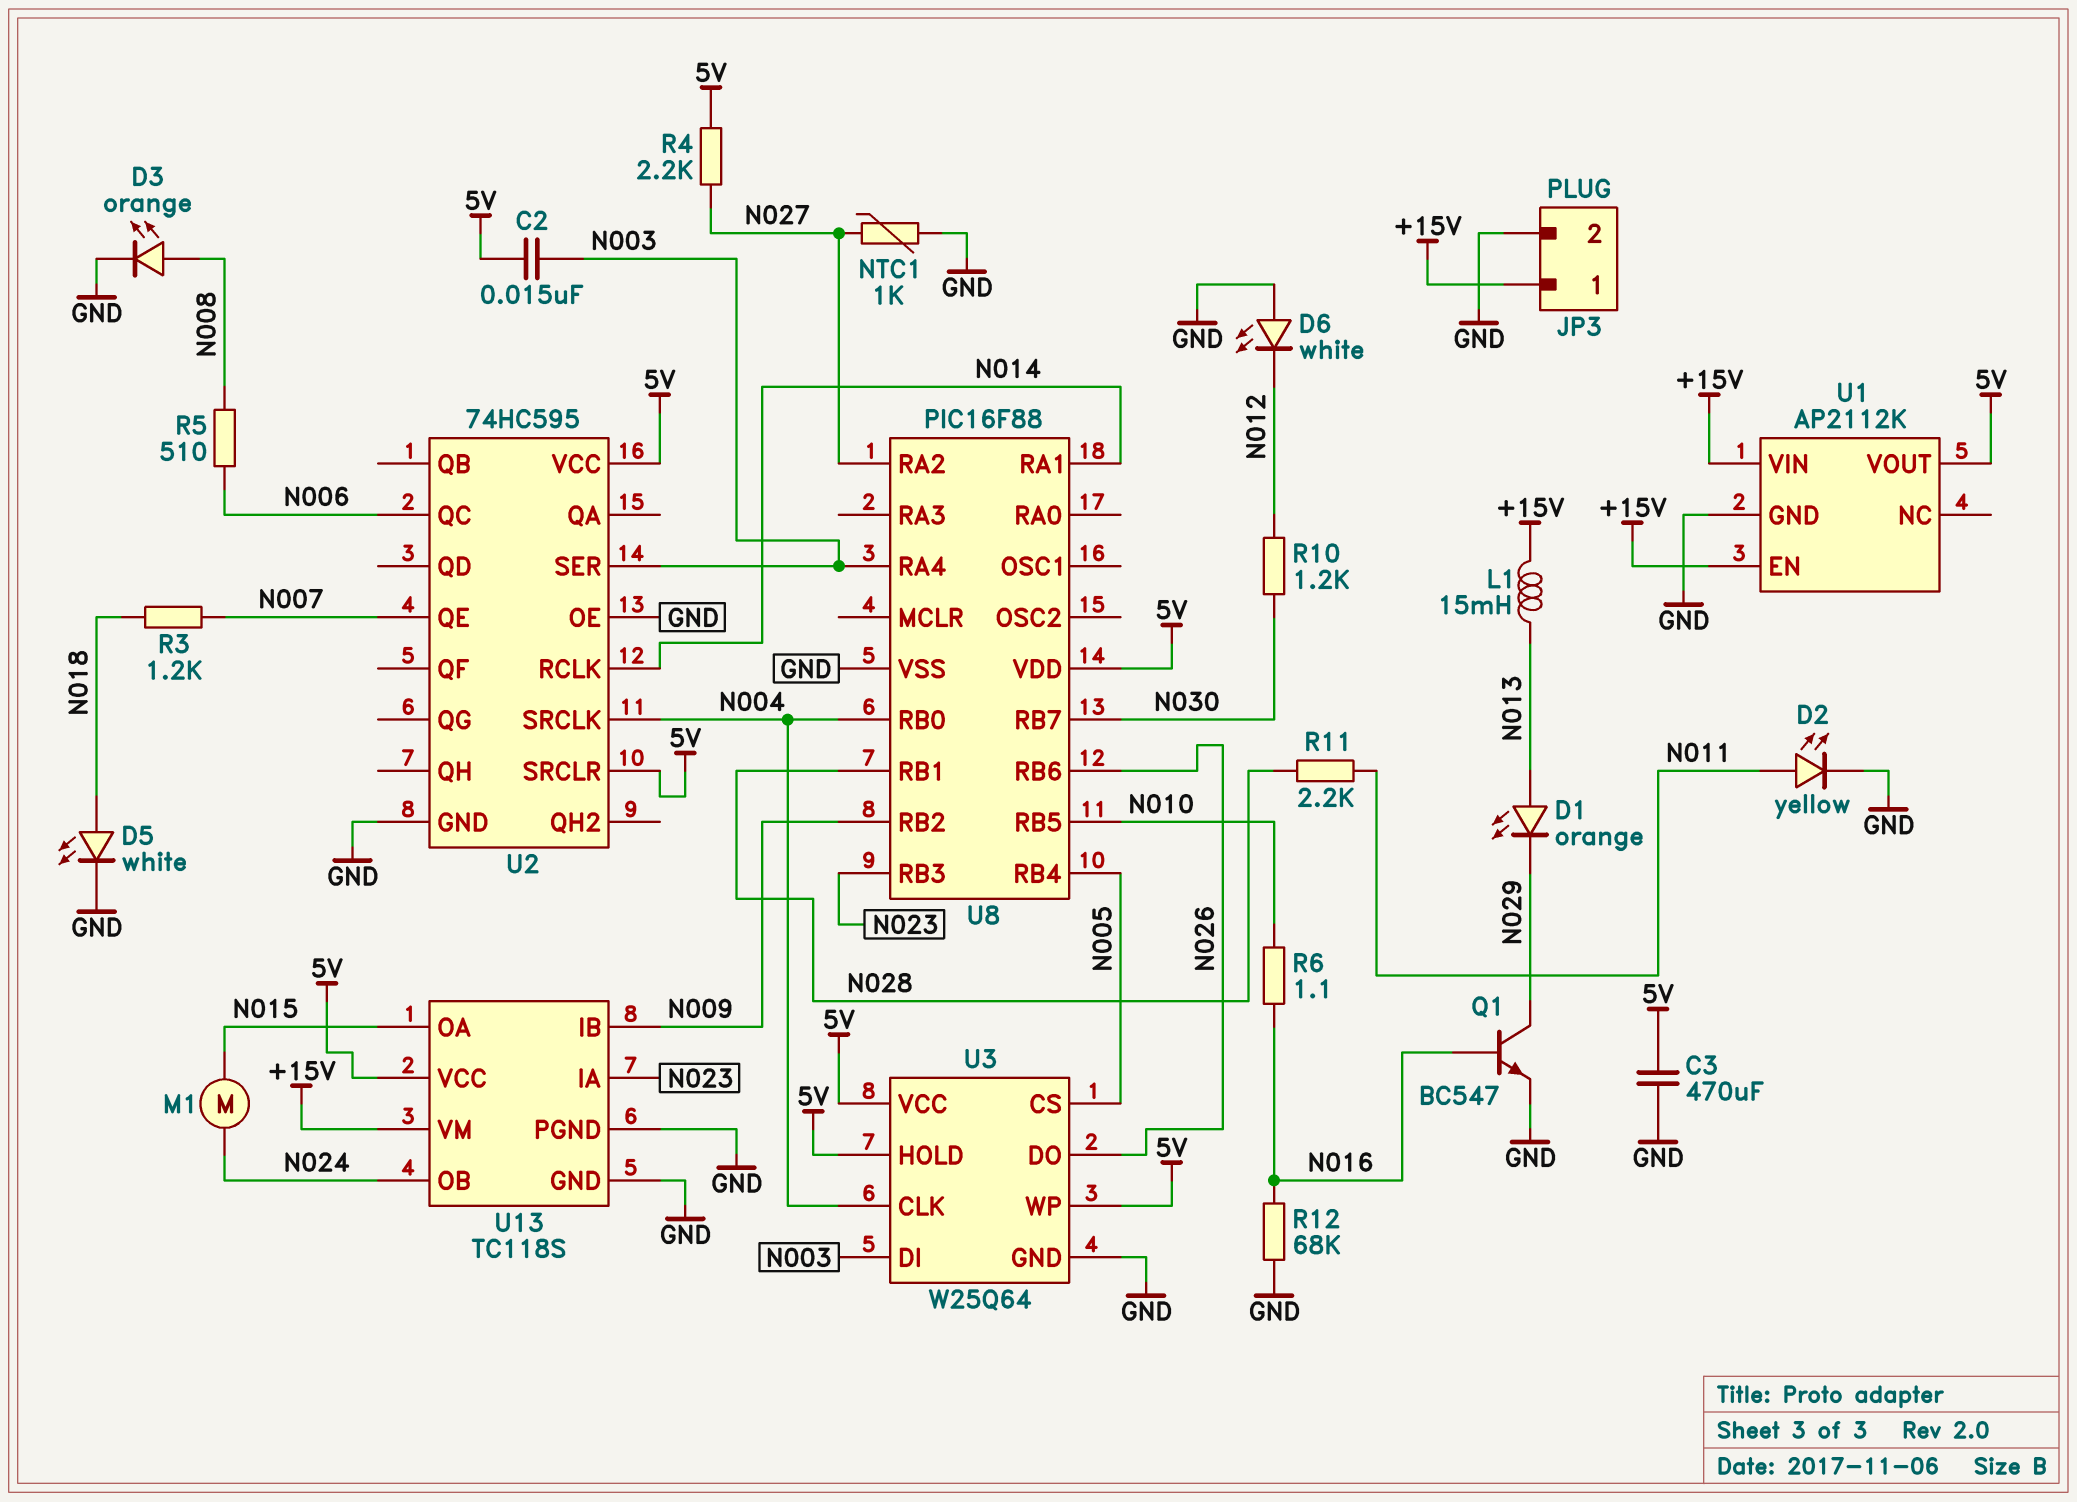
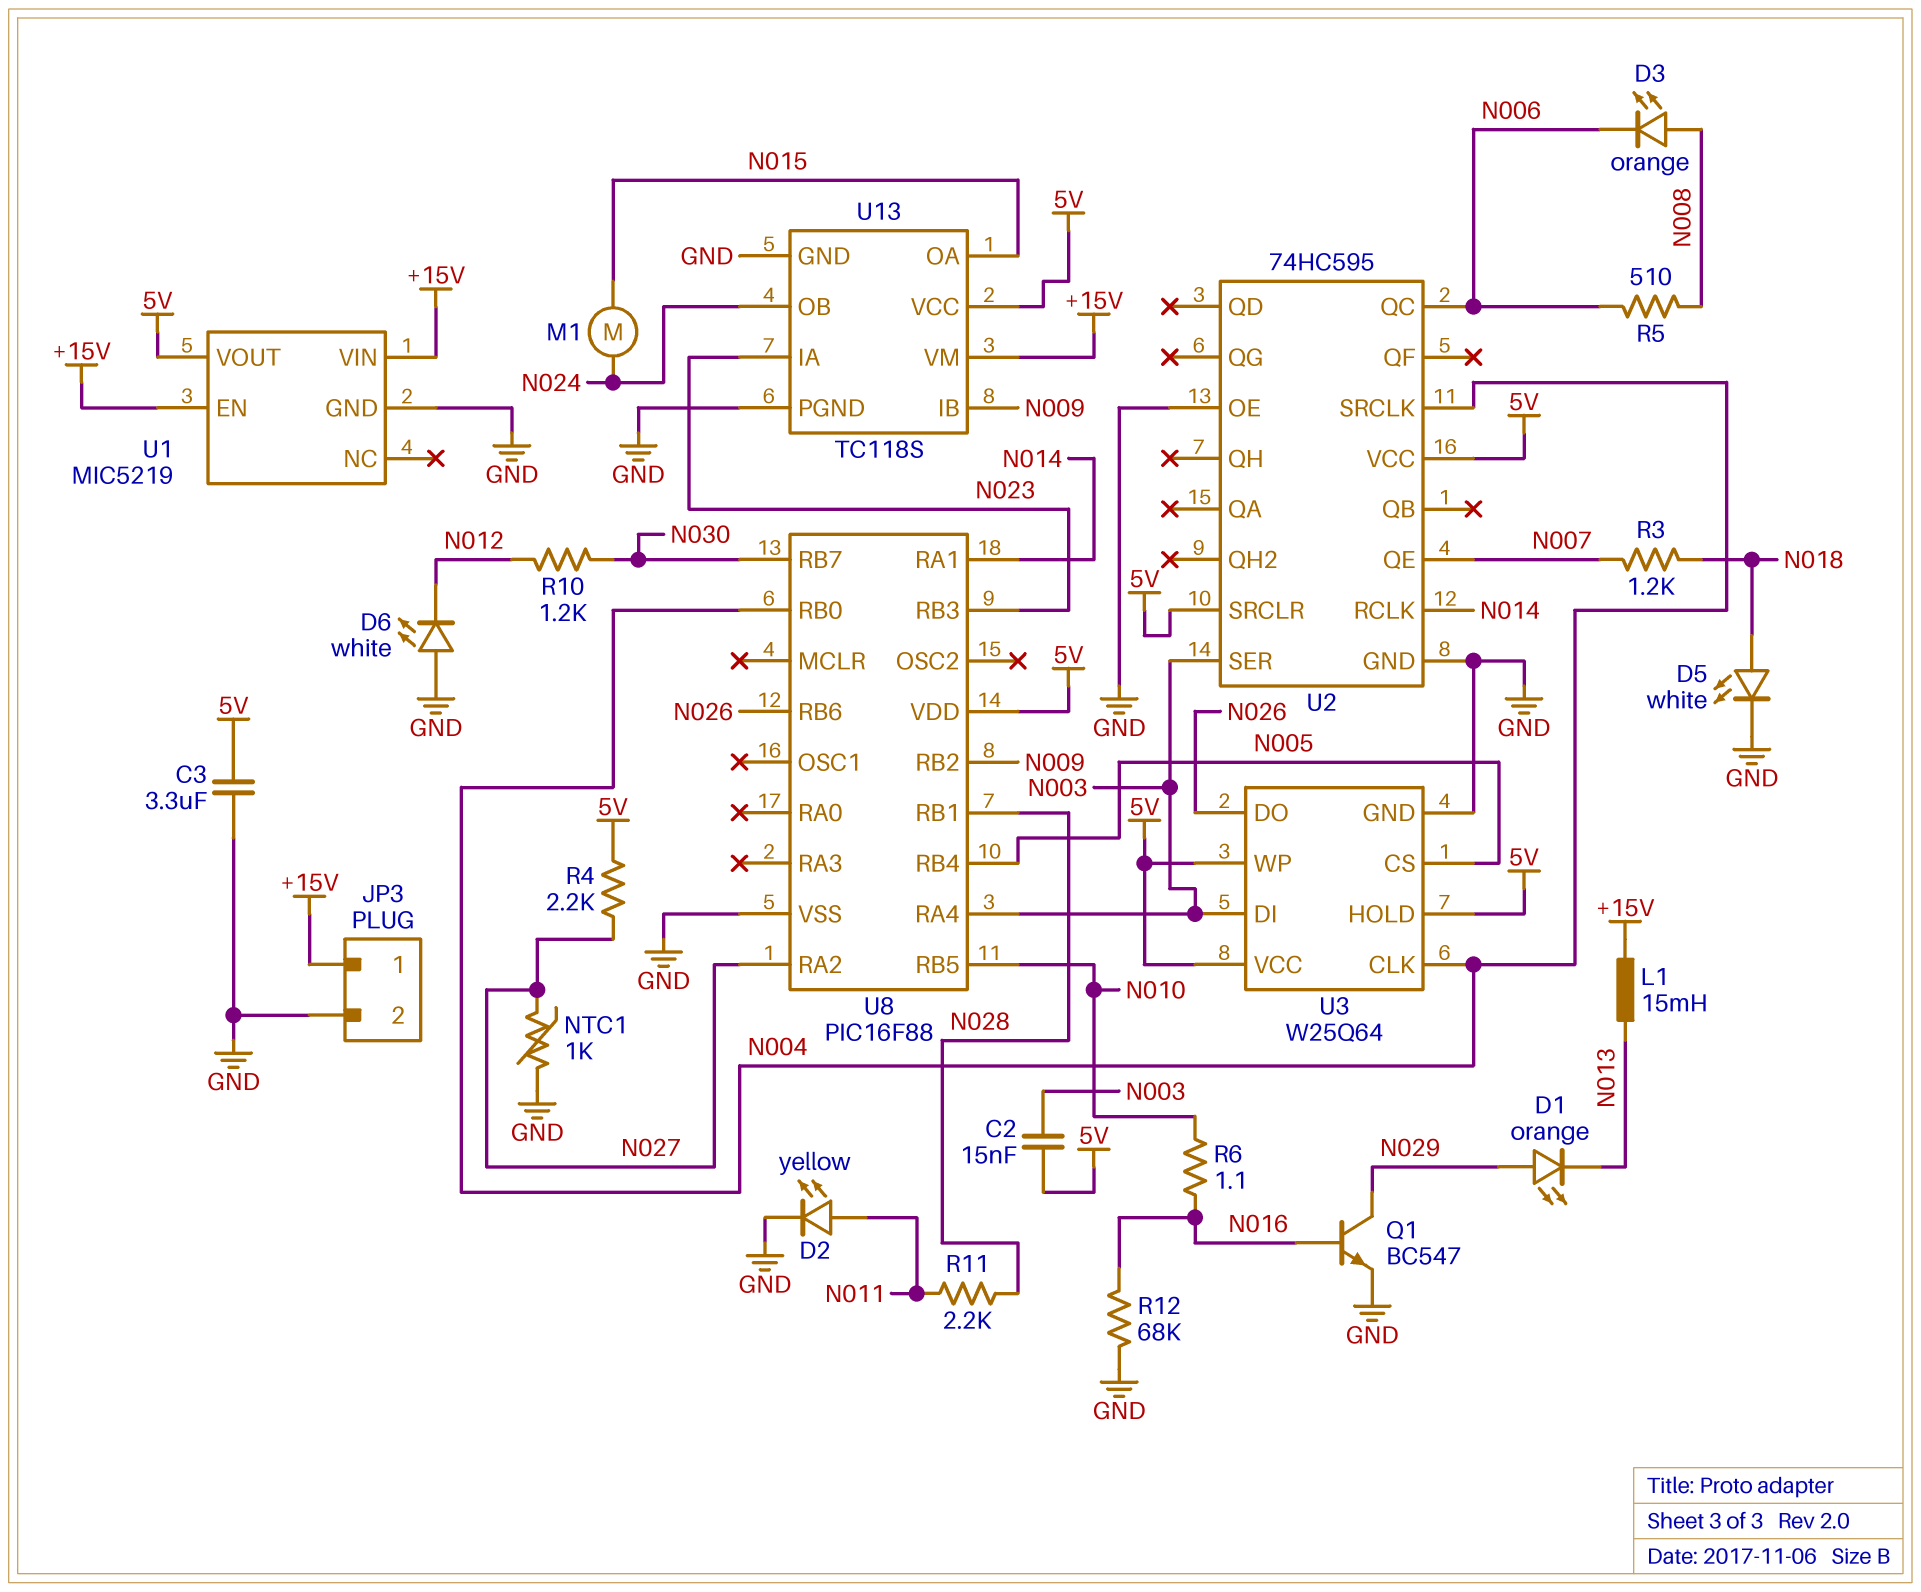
C3: 470uF (5V, GND) -> 3.3uF (5V, GND)
D1: LED orange (A N013, K N029) -> LED orange (A N029, K N013)
D3: LED orange (A N008, K GND) -> LED orange (A N008, K N006)
U1: AP2112K -> MIC5219

